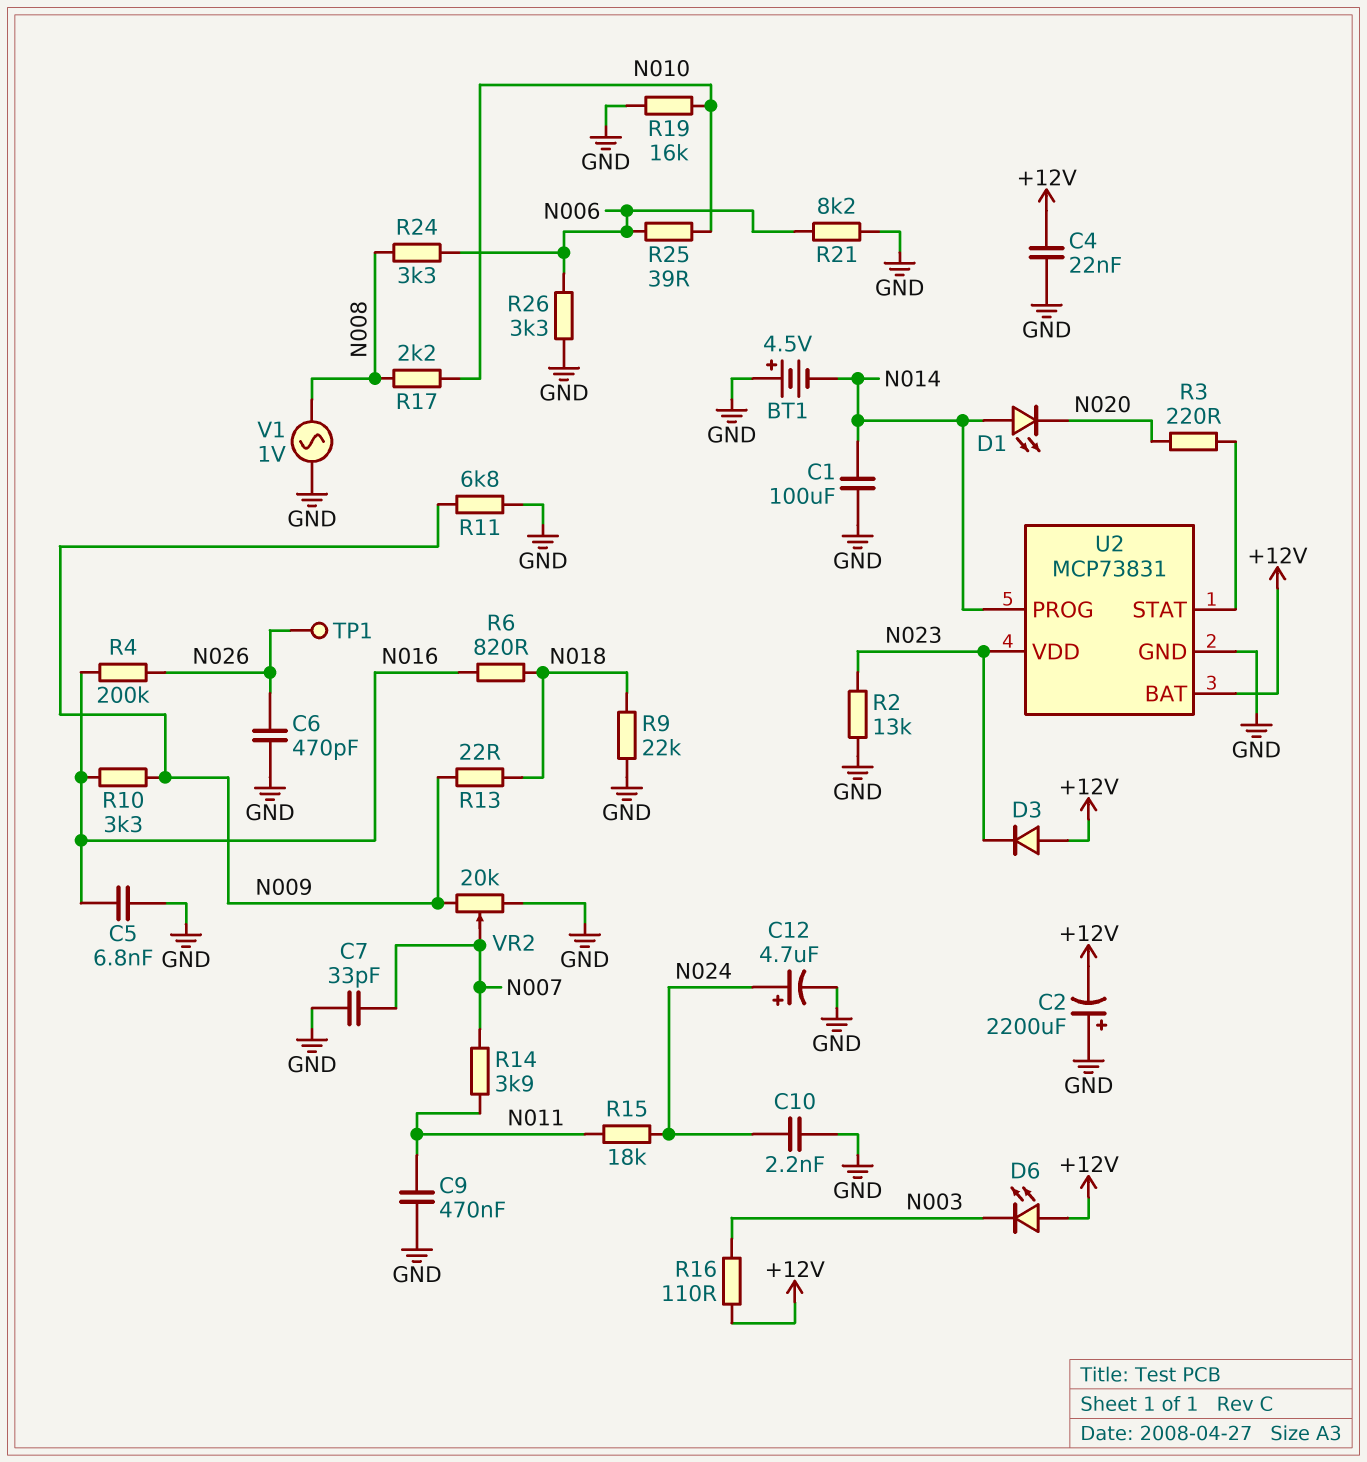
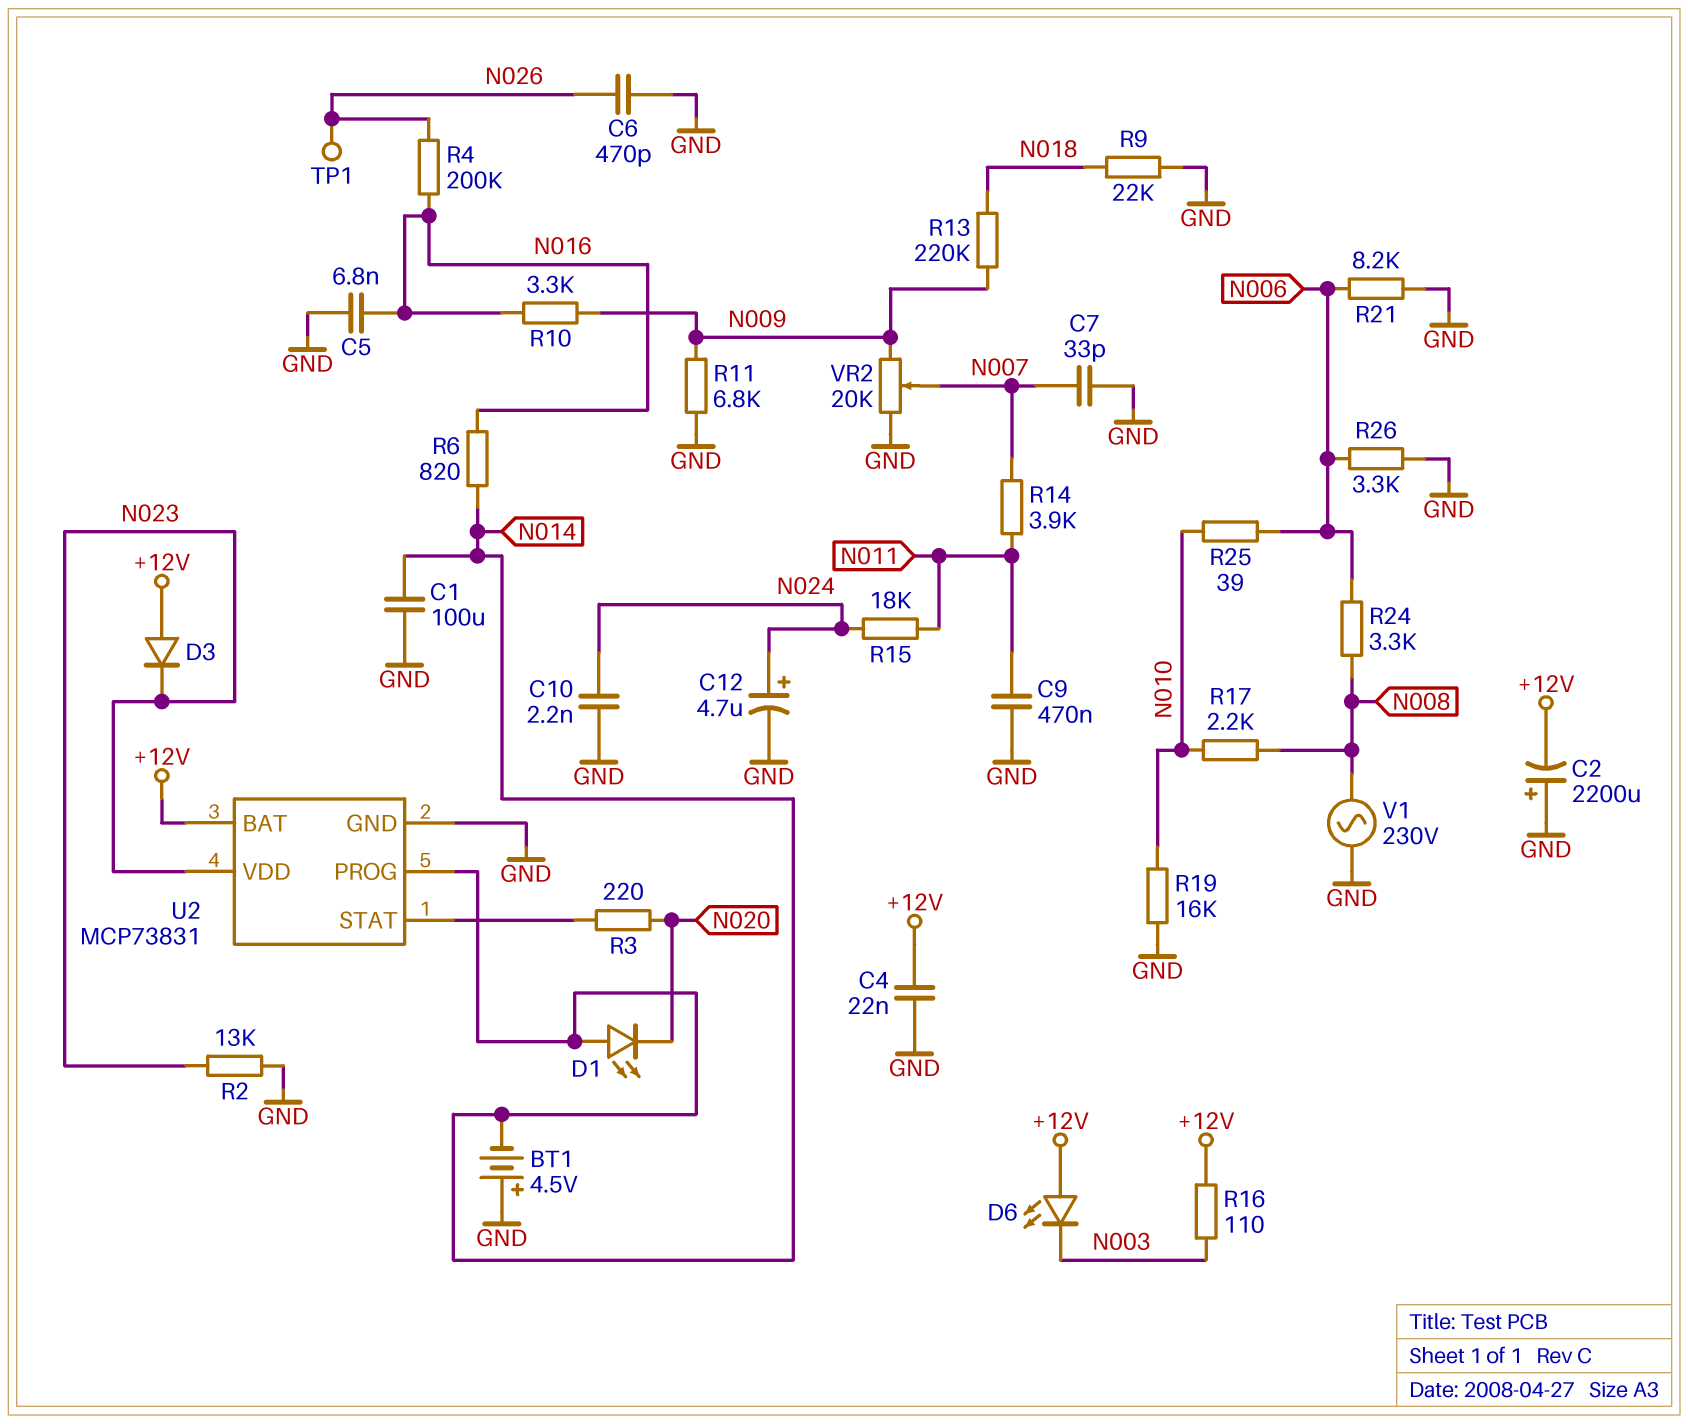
R6: 820 (N016, N018) -> 820 (N014, N016)
R13: 22 (N009, N018) -> 220k (N009, N018)
V1: AC 1V (GND, N008) -> AC 230V (GND, N008)

